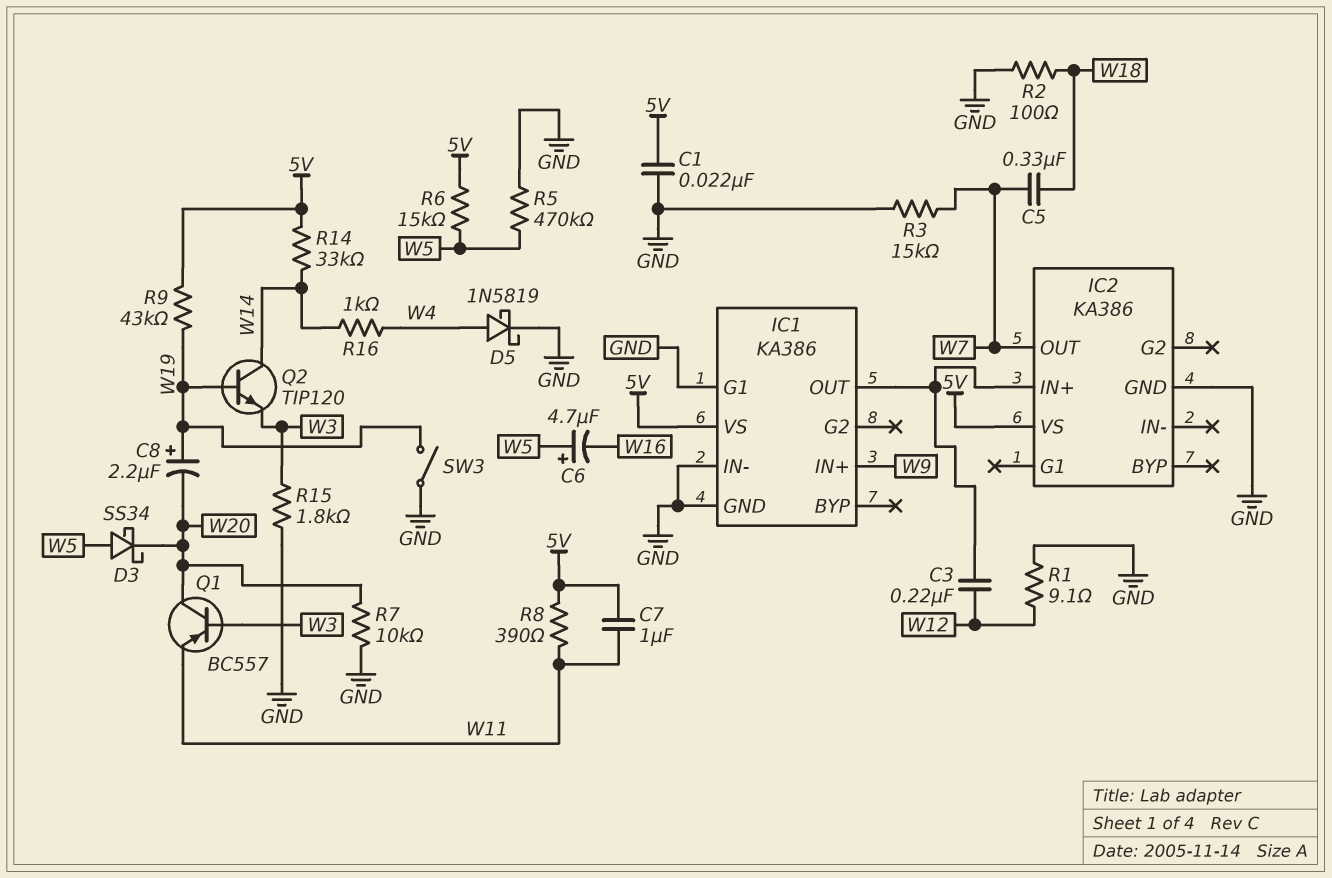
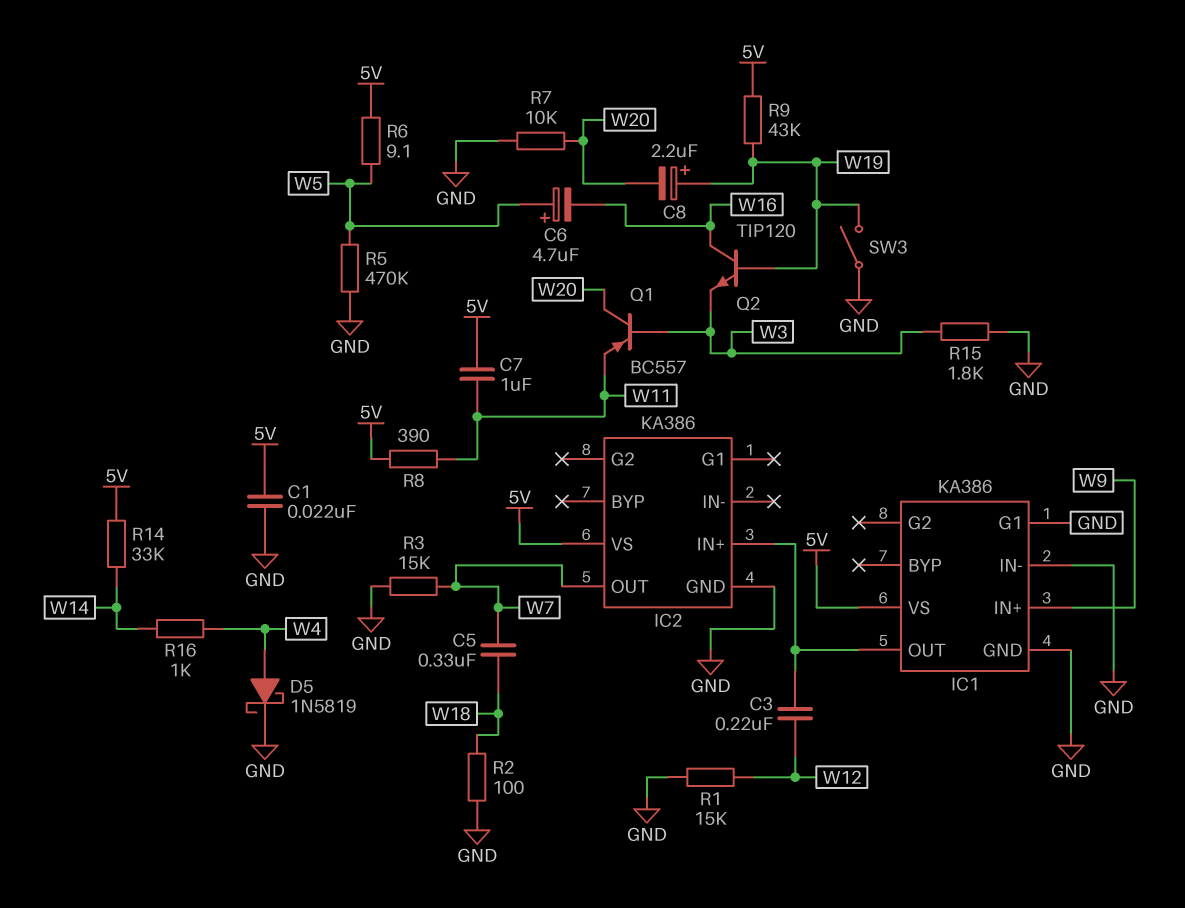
D3: schottky SS34 (A W5, K W20) -> none
Q2: NPN TIP120 (B W19, C W14, E W3) -> NPN TIP120 (B W19, C W16, E W3)
R1: 9.1 (GND, W12) -> 15k (GND, W12)
R6: 15k (5V, W5) -> 9.1 (5V, W5)

